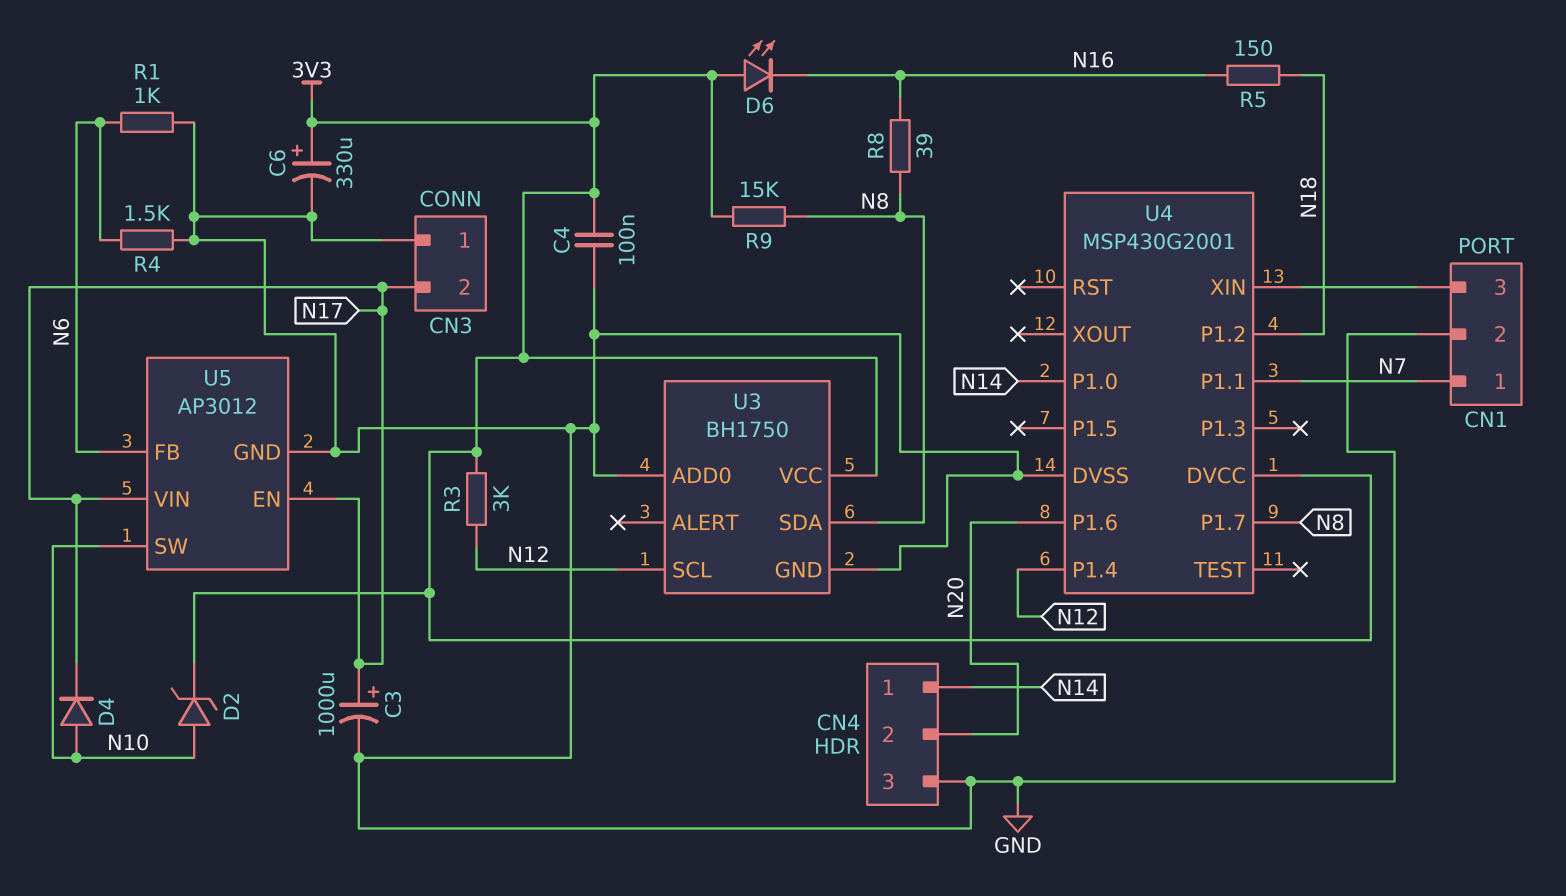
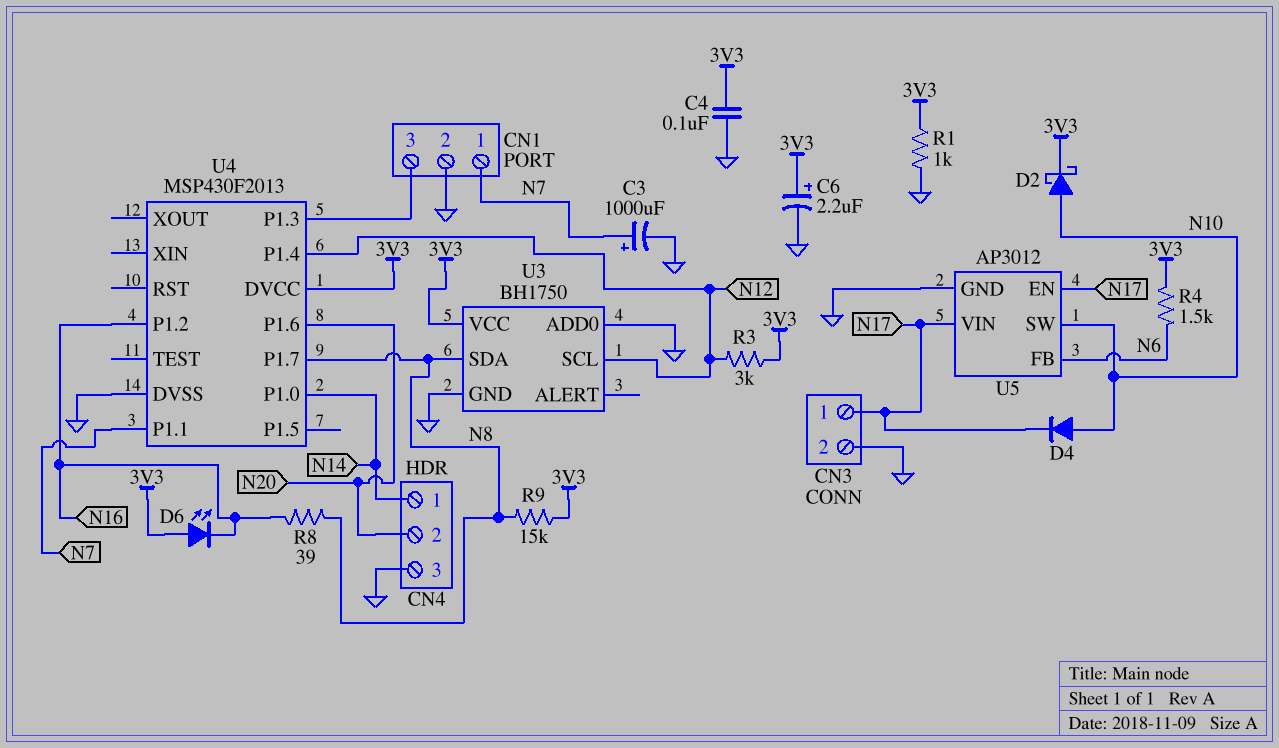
C3: 1000uF (plus N17, minus GND) -> 1000uF (plus N7, minus GND)
C6: 330uF (plus 3V3, minus GND) -> 2.2uF (plus 3V3, minus GND)
CN3 pin 1: GND -> N17
CN3 pin 2: N17 -> GND
D2: zener (A N10, K 3V3) -> schottky (A N10, K 3V3)
R1: 1k (GND, N6) -> 1k (3V3, GND)
R4: 1.5k (GND, N6) -> 1.5k (3V3, N6)
R5: 150 (N16, N18) -> none
U4: MSP430G2001 -> MSP430F2013
U4 pin P1.2: N18 -> N16
U4 pin P1.3: none -> CN1/3
U4 pin XIN: CN1/3 -> none

